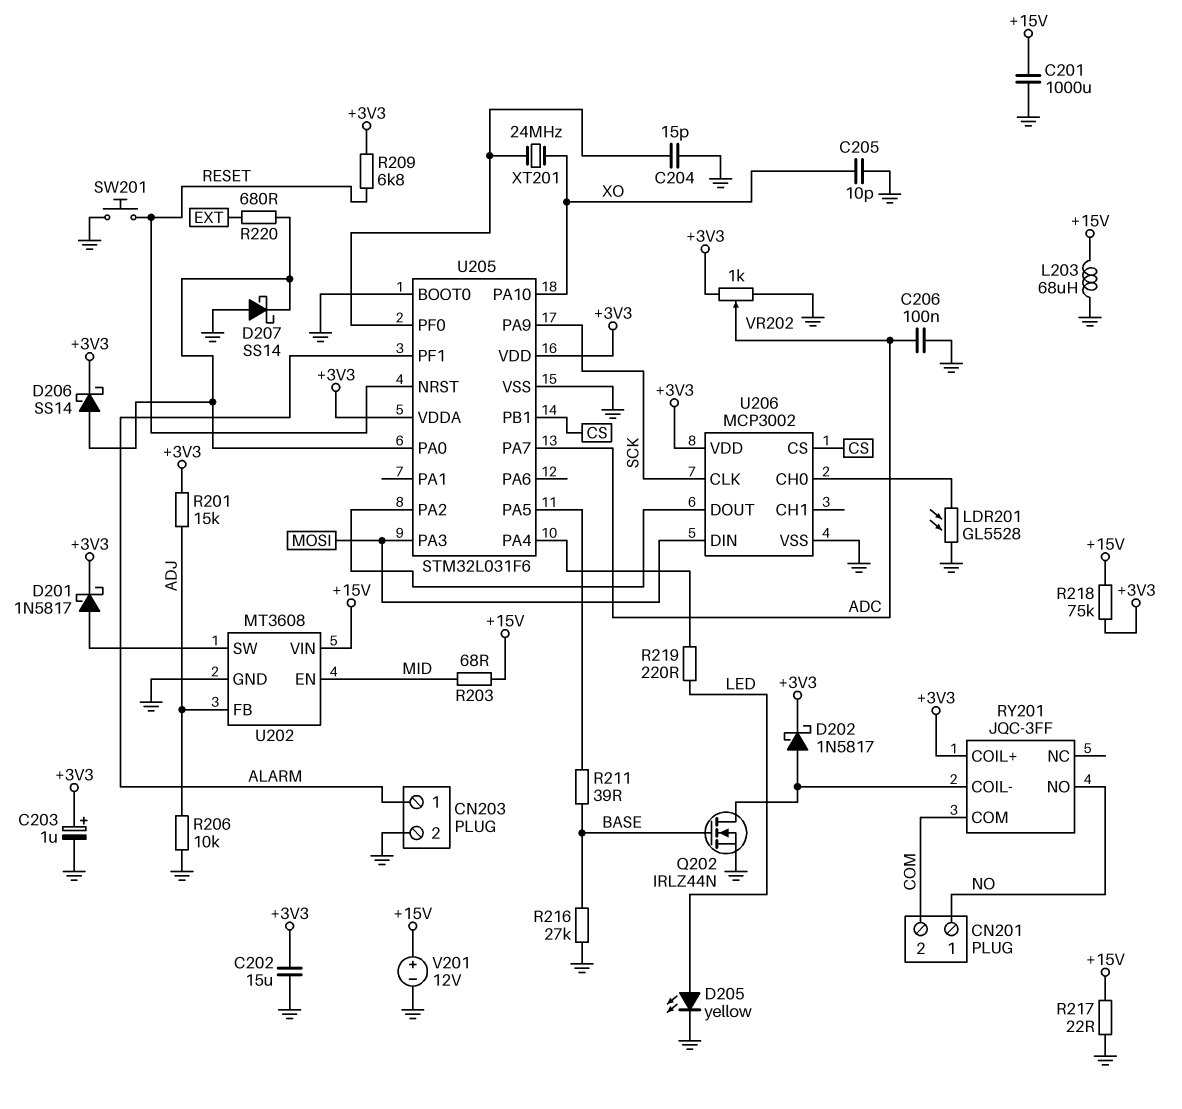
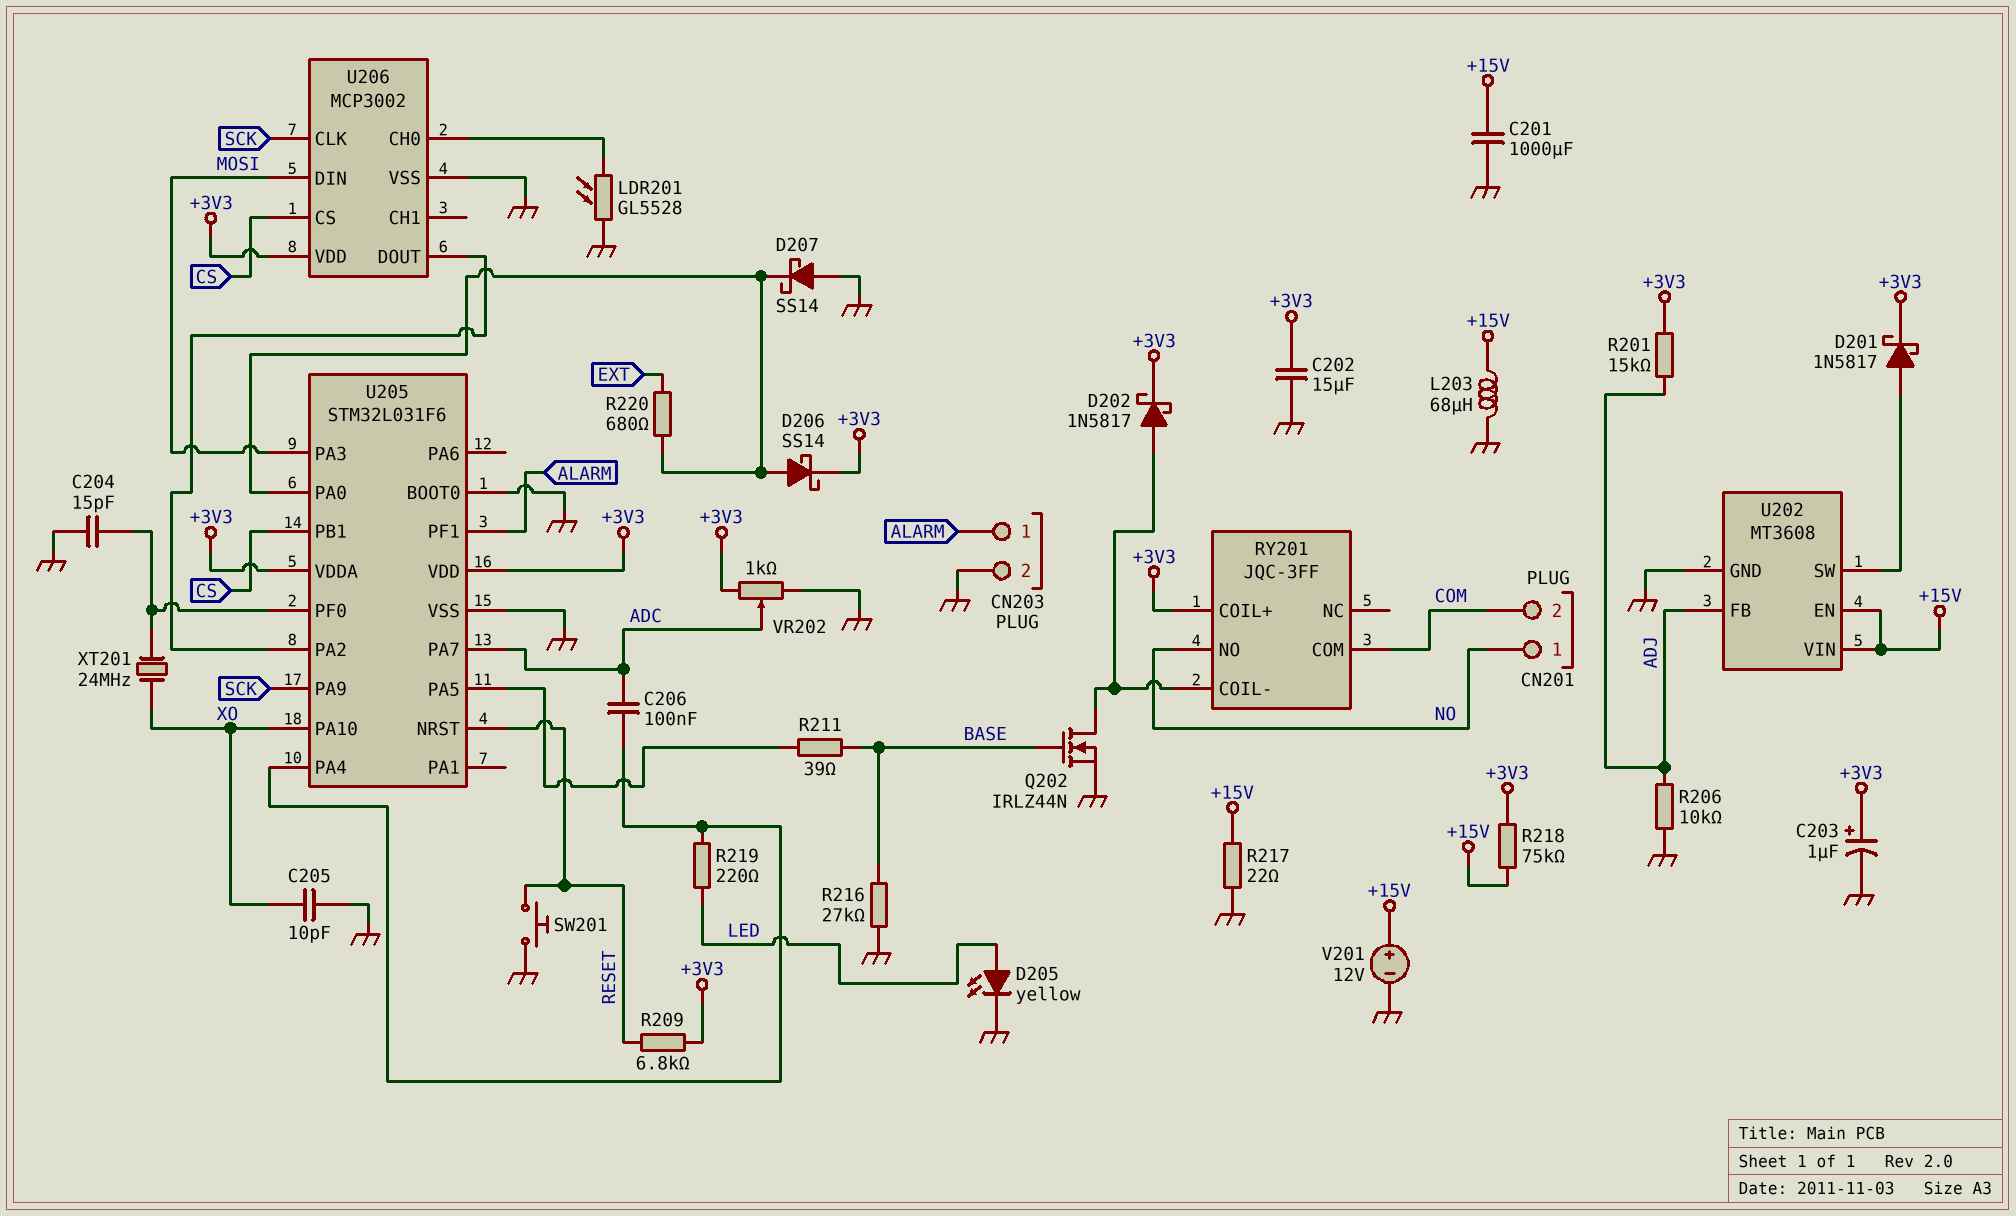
C206: 100nF (ADC, GND) -> 100nF (ADC, U205/PA4)
R203: 68 (+15V, MID) -> none
U202 pin EN: MID -> +15V

